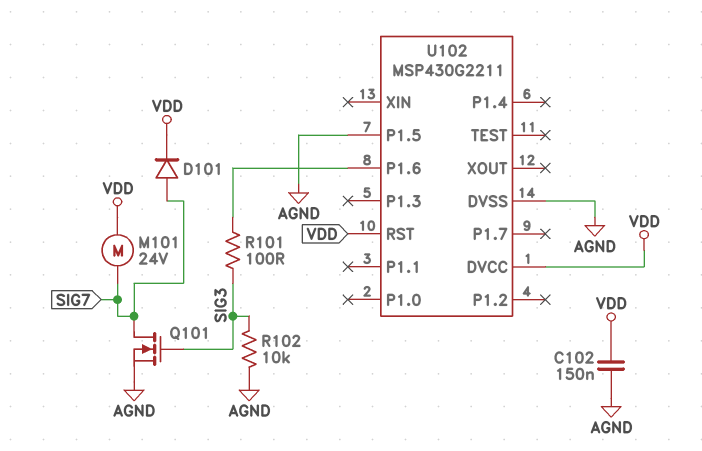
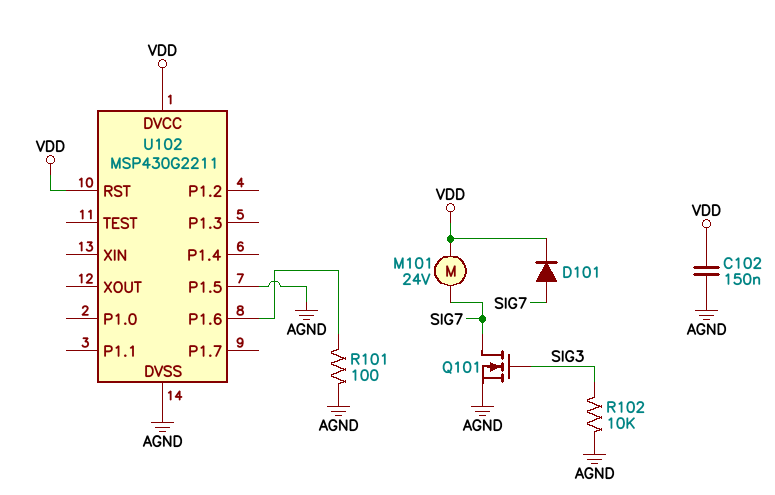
R101: 100 (SIG3, U102/P1.6) -> 100 (AGND, U102/P1.6)

